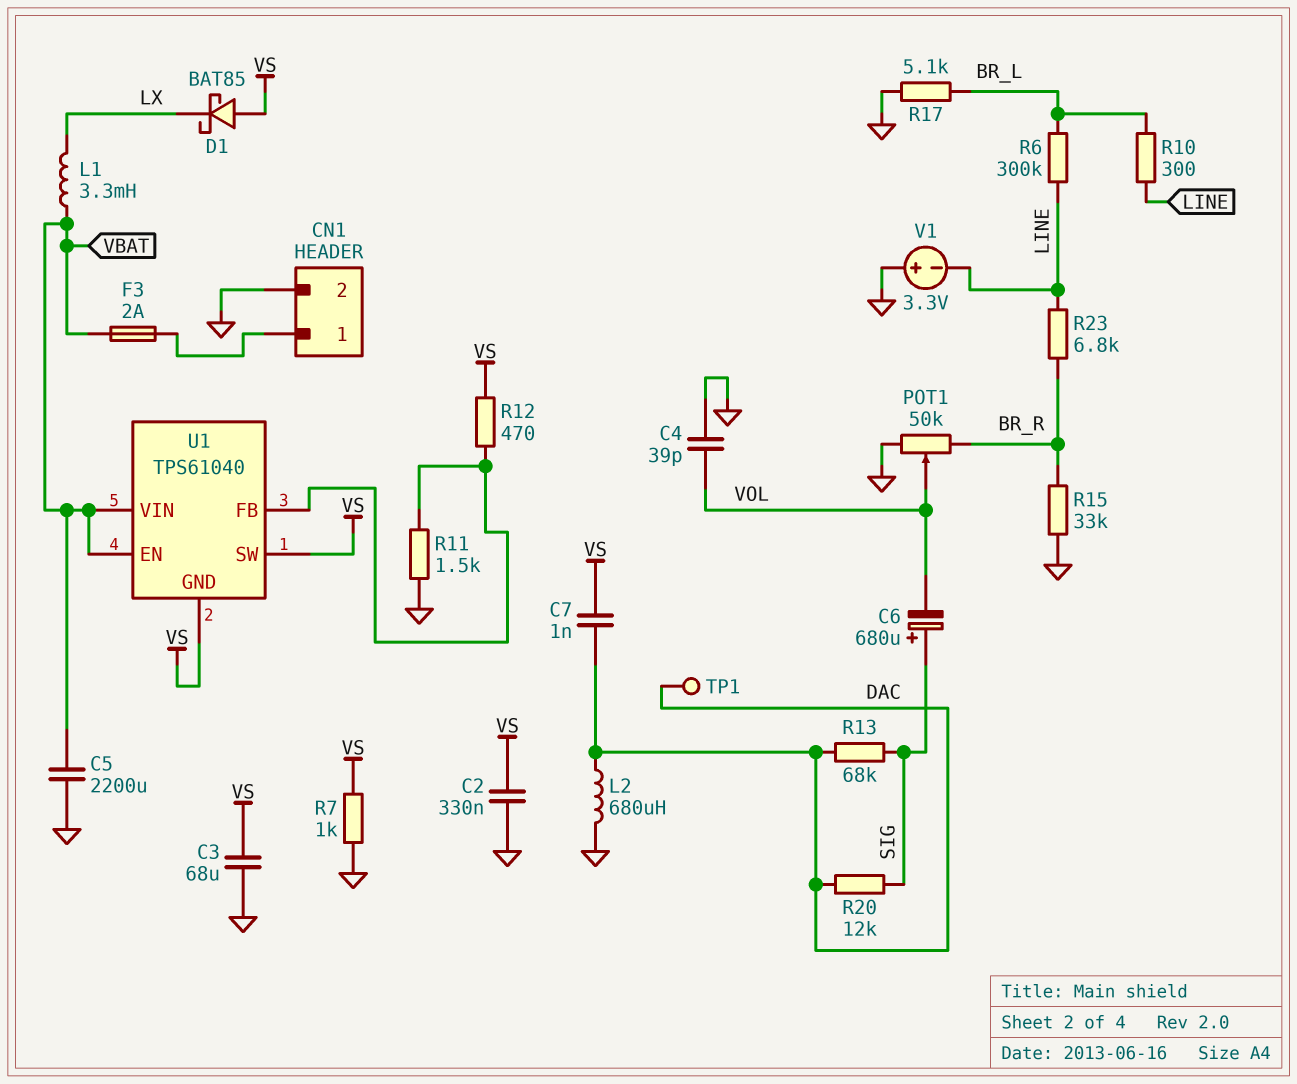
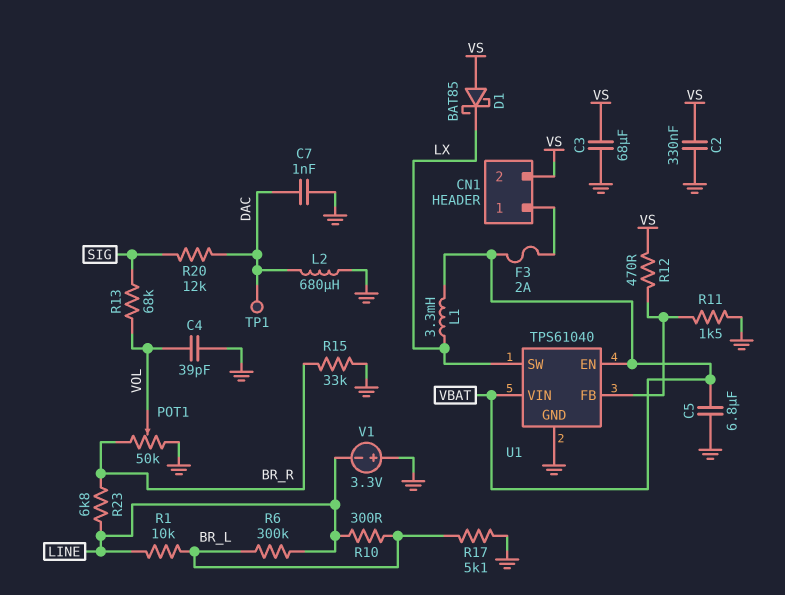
C5: 2200uF (GND, VBAT) -> 6.8uF (GND, VBAT)
C6: 680uF (plus SIG, minus VOL) -> none
C7: 1nF (DAC, VS) -> 1nF (DAC, GND)
CN1 pin 2: GND -> VS
R1: none -> 10k (BR_L, LINE)
R7: 1k (GND, VS) -> none
R13: 68k (DAC, SIG) -> 68k (SIG, VOL)
U1 pin GND: VS -> GND
U1 pin SW: VS -> LX

